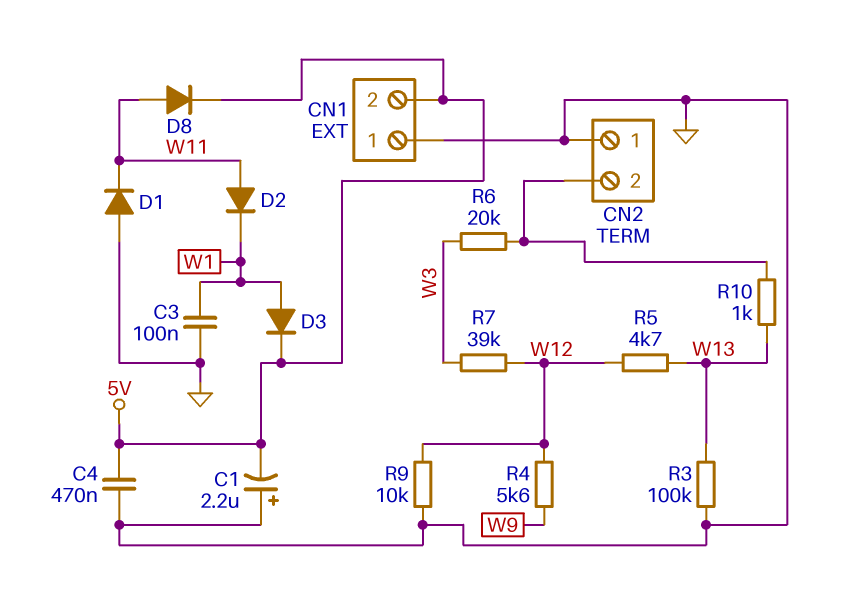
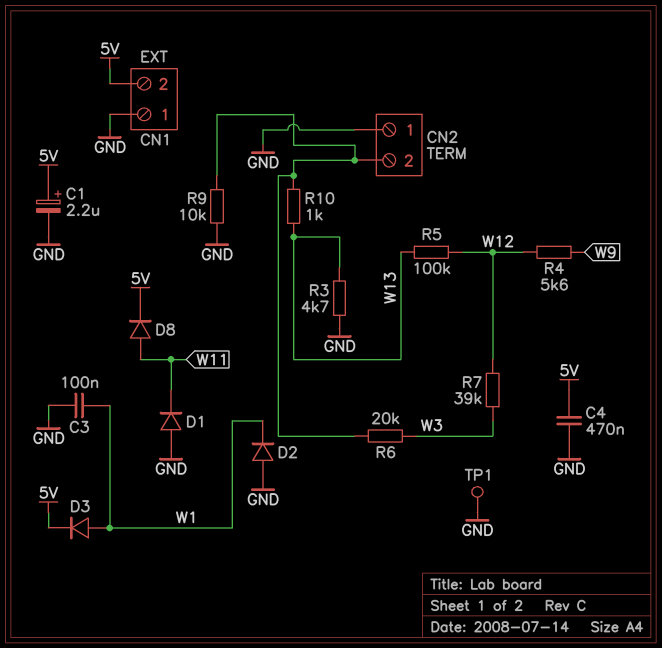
C1: 2.2uF (plus GND, minus 5V) -> 2.2uF (plus 5V, minus GND)
D2: diode (A W11, K W1) -> diode (A GND, K W1)
R3: 100k (GND, W13) -> 4.7k (GND, W13)
R5: 4.7k (W12, W13) -> 100k (W12, W13)
R9: 10k (GND, W12) -> 10k (CN2/2, GND)
TP1: none -> test point (GND)

